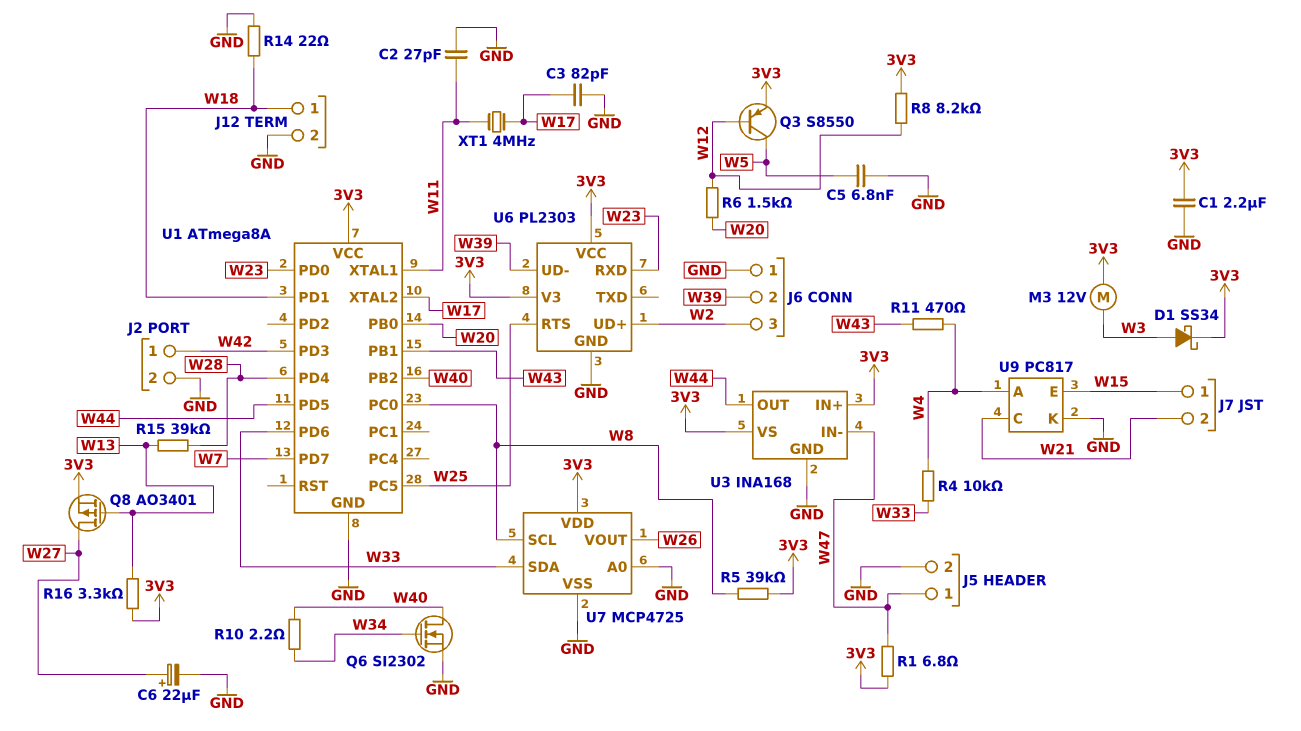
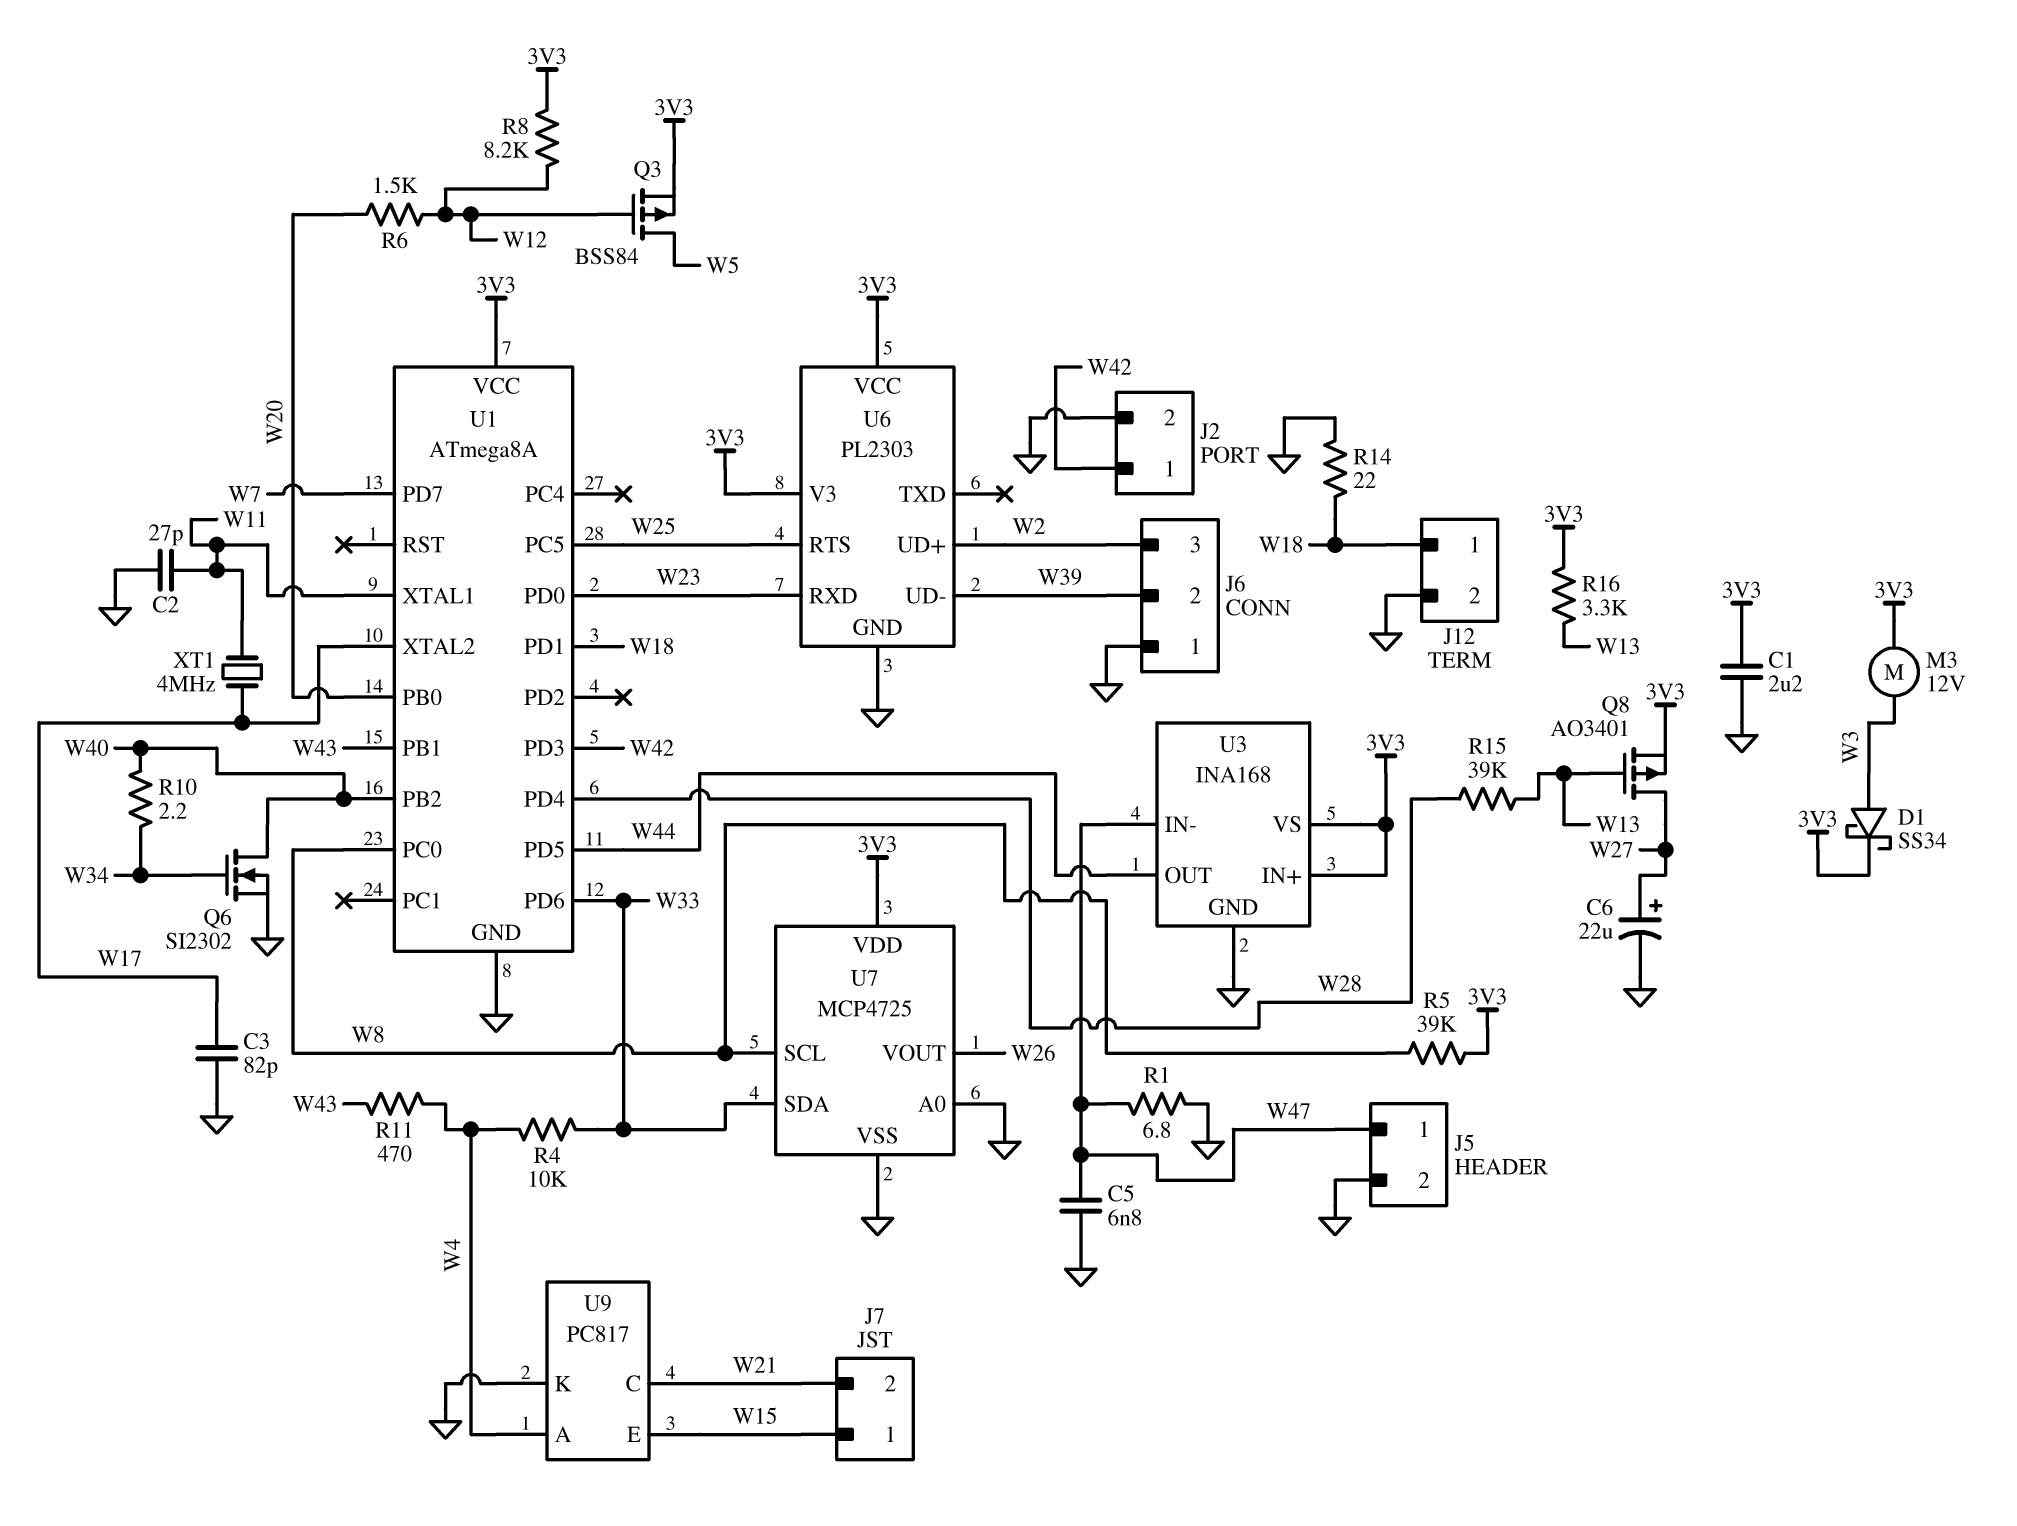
C5: 6.8nF (GND, W5) -> 6.8nF (GND, W47)
Q3: PNP S8550 (B W12, C W5, E 3V3) -> PMOS BSS84 (G W12, D W5, S 3V3)
R1: 6.8 (3V3, W47) -> 6.8 (GND, W47)

